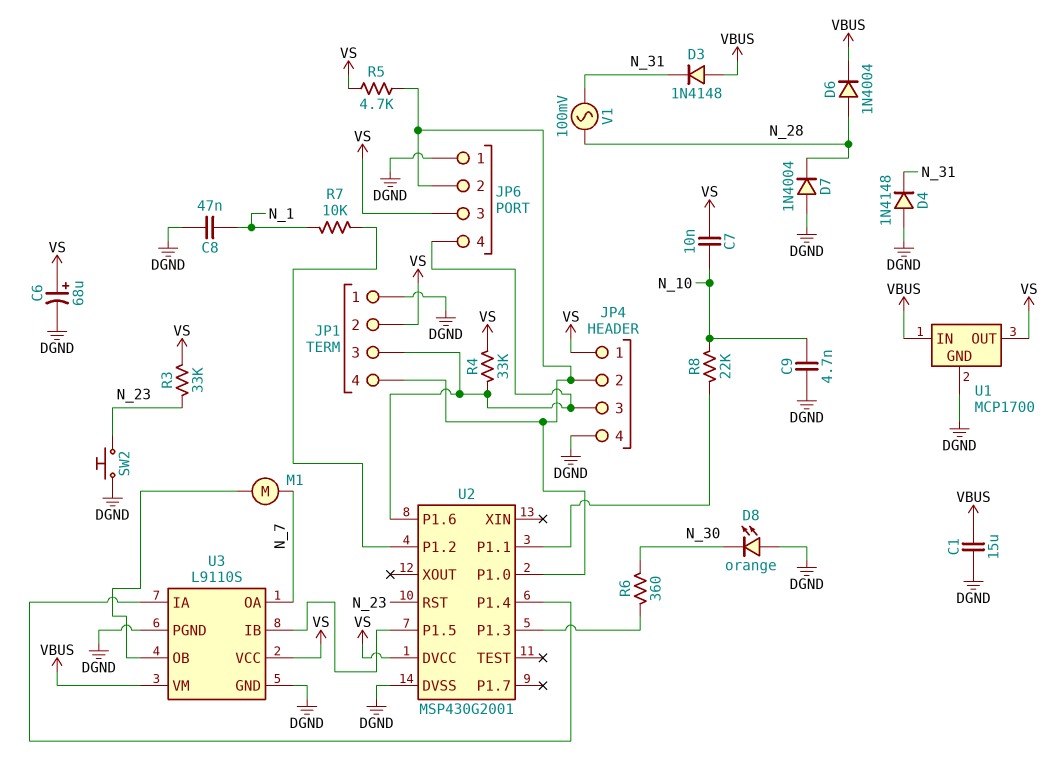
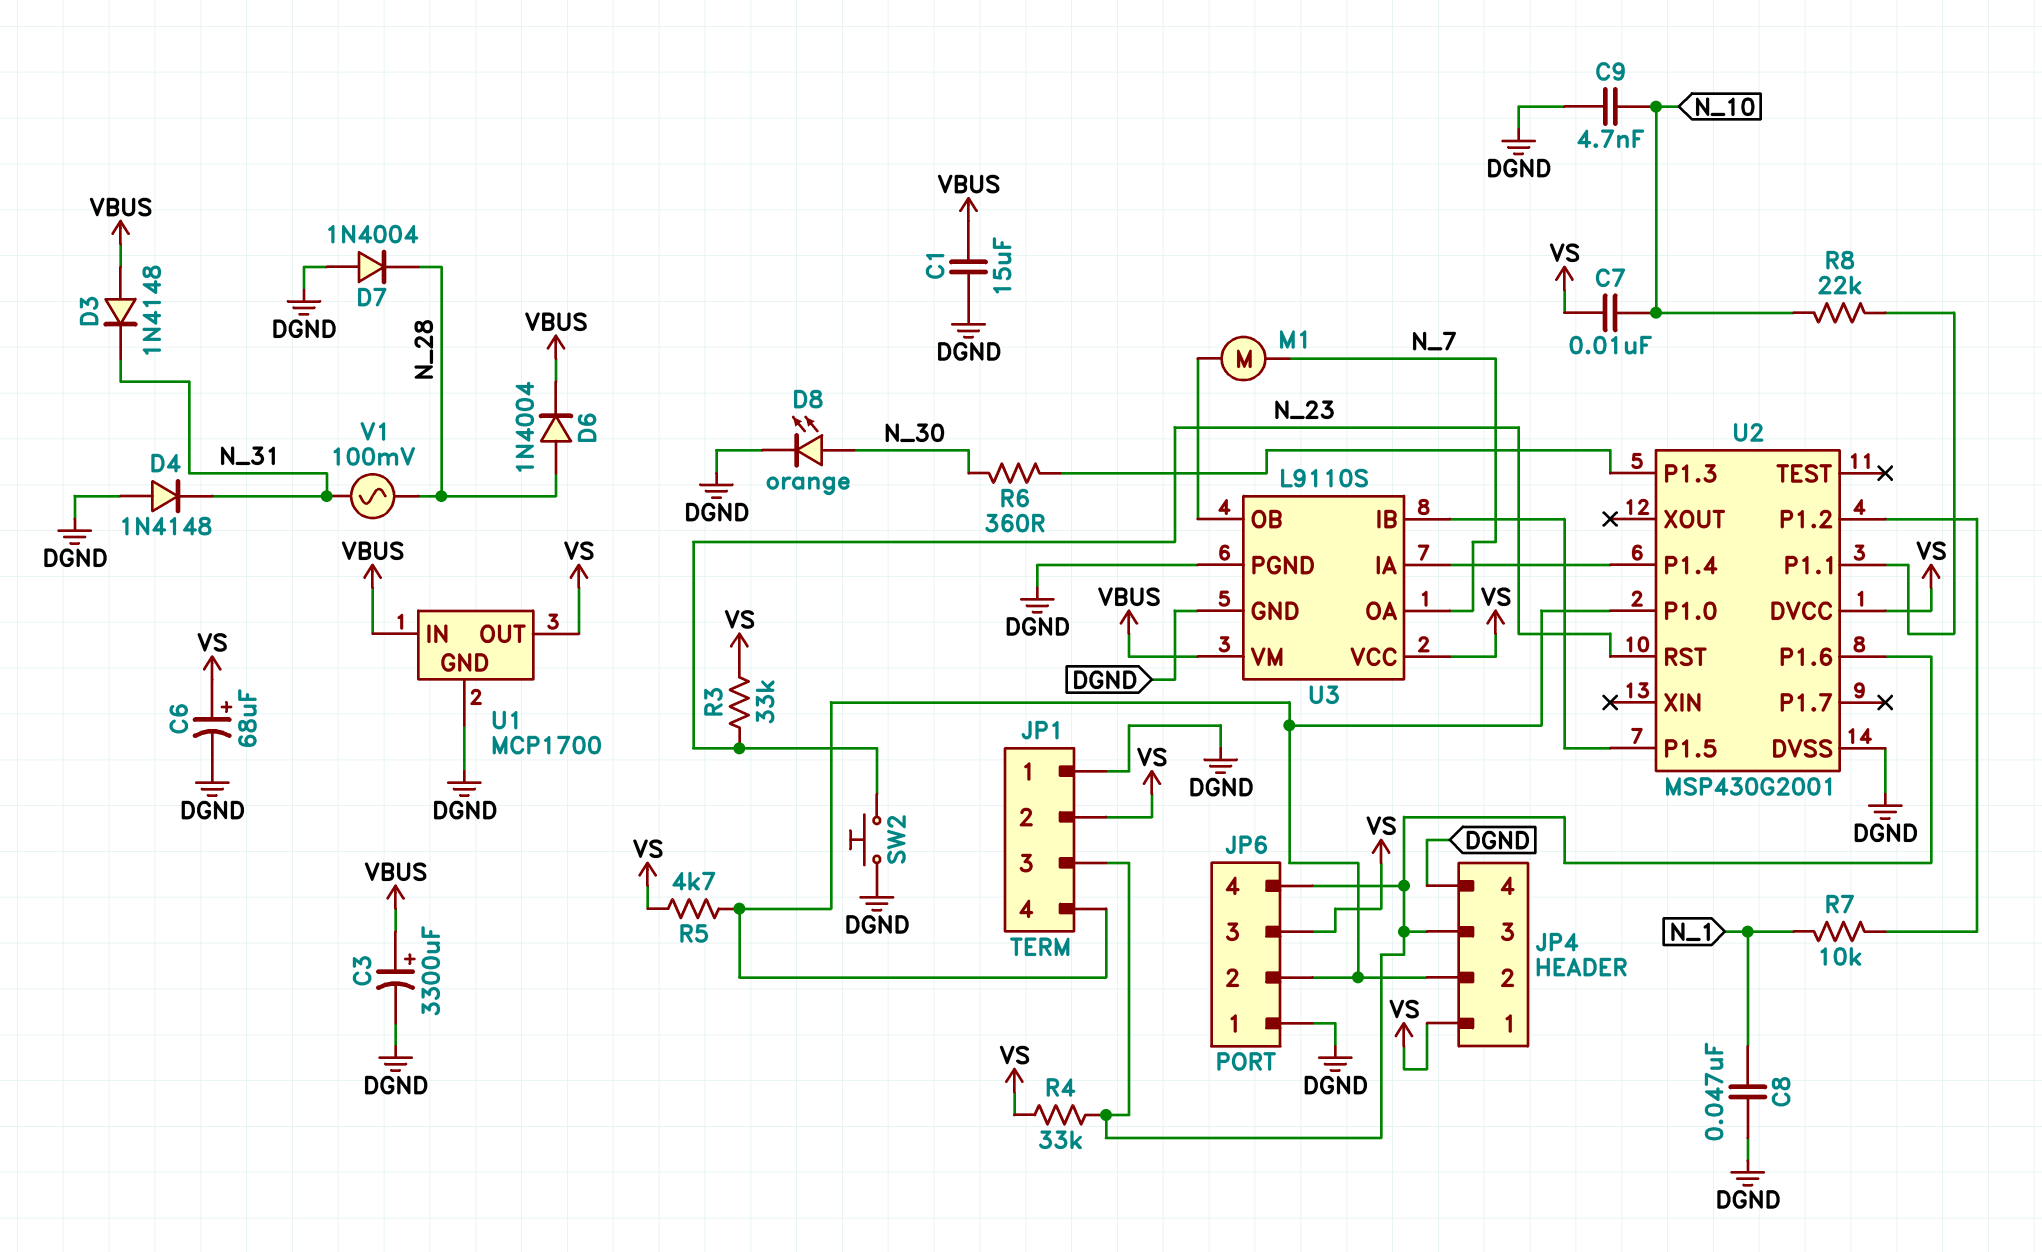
C3: none -> 3300uF (plus VBUS, minus DGND)
D8: LED orange (A DGND, K N_30) -> LED orange (A N_30, K DGND)

